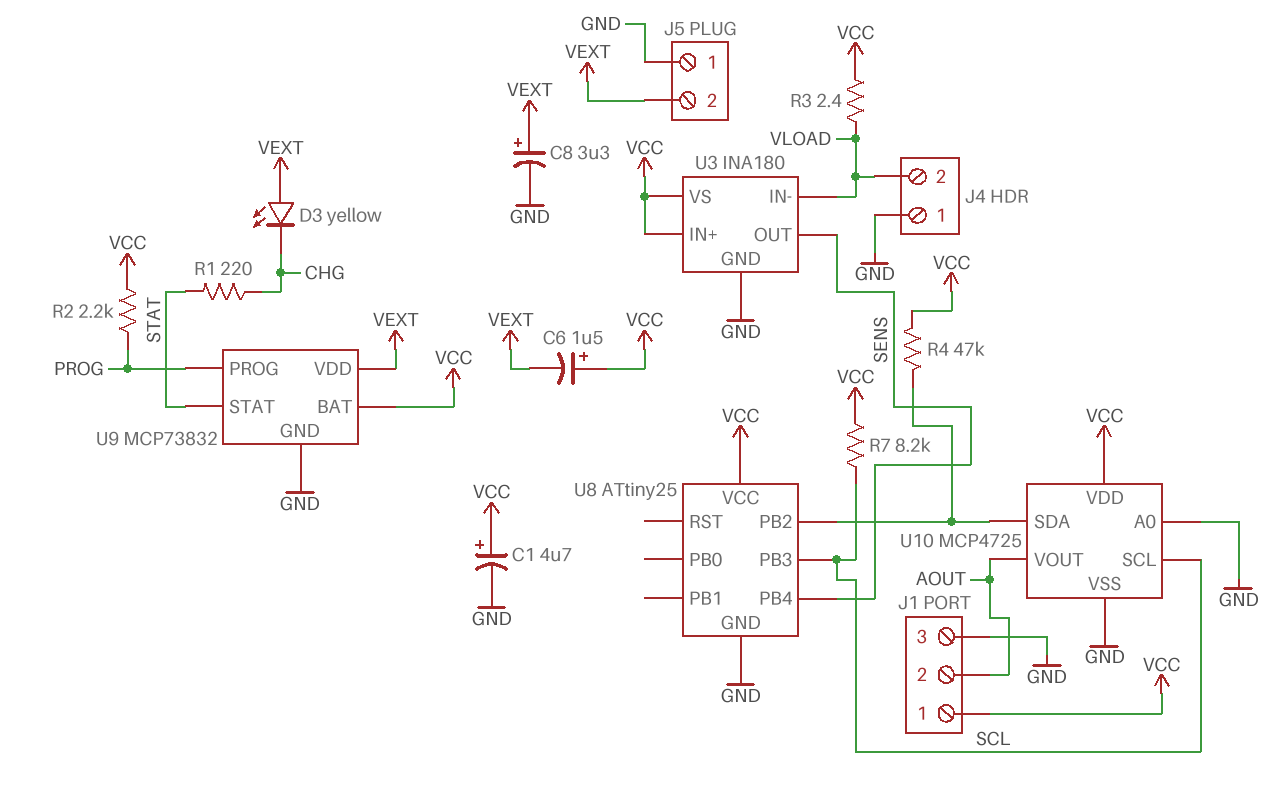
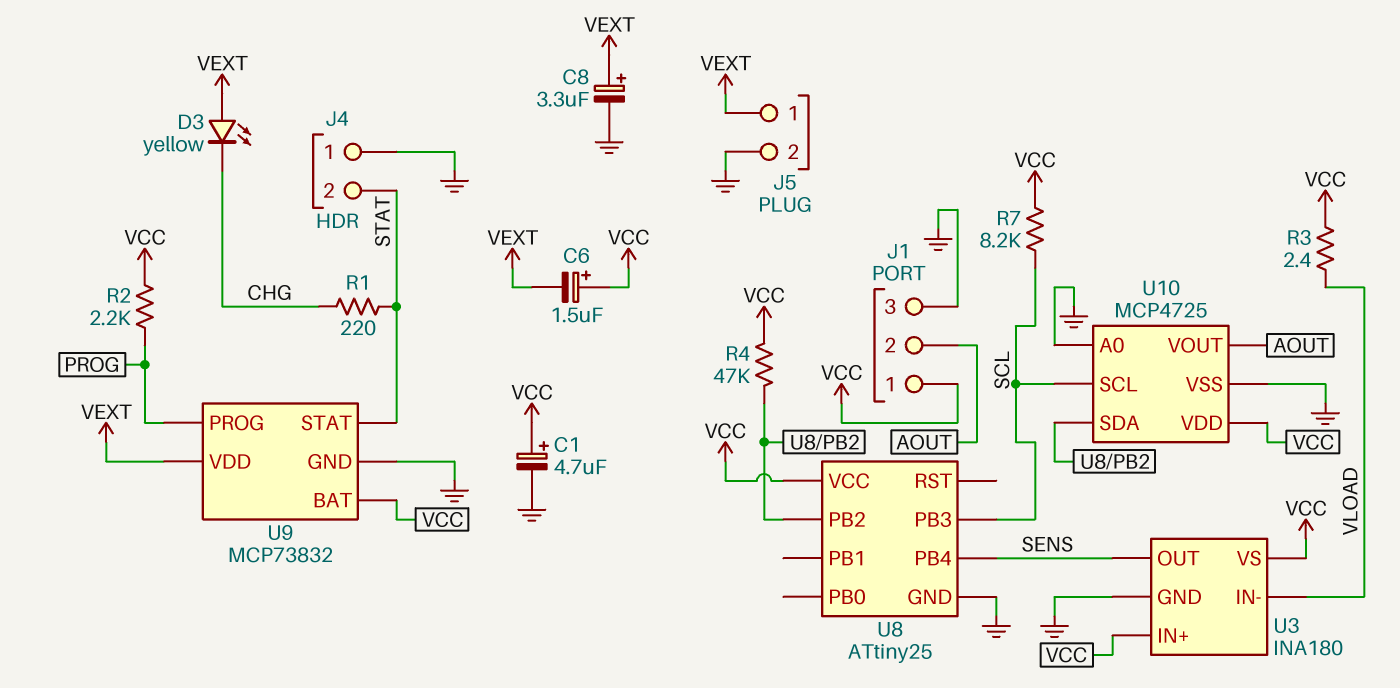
J4 pin 2: VLOAD -> STAT
J5 pin 1: GND -> VEXT
J5 pin 2: VEXT -> GND

